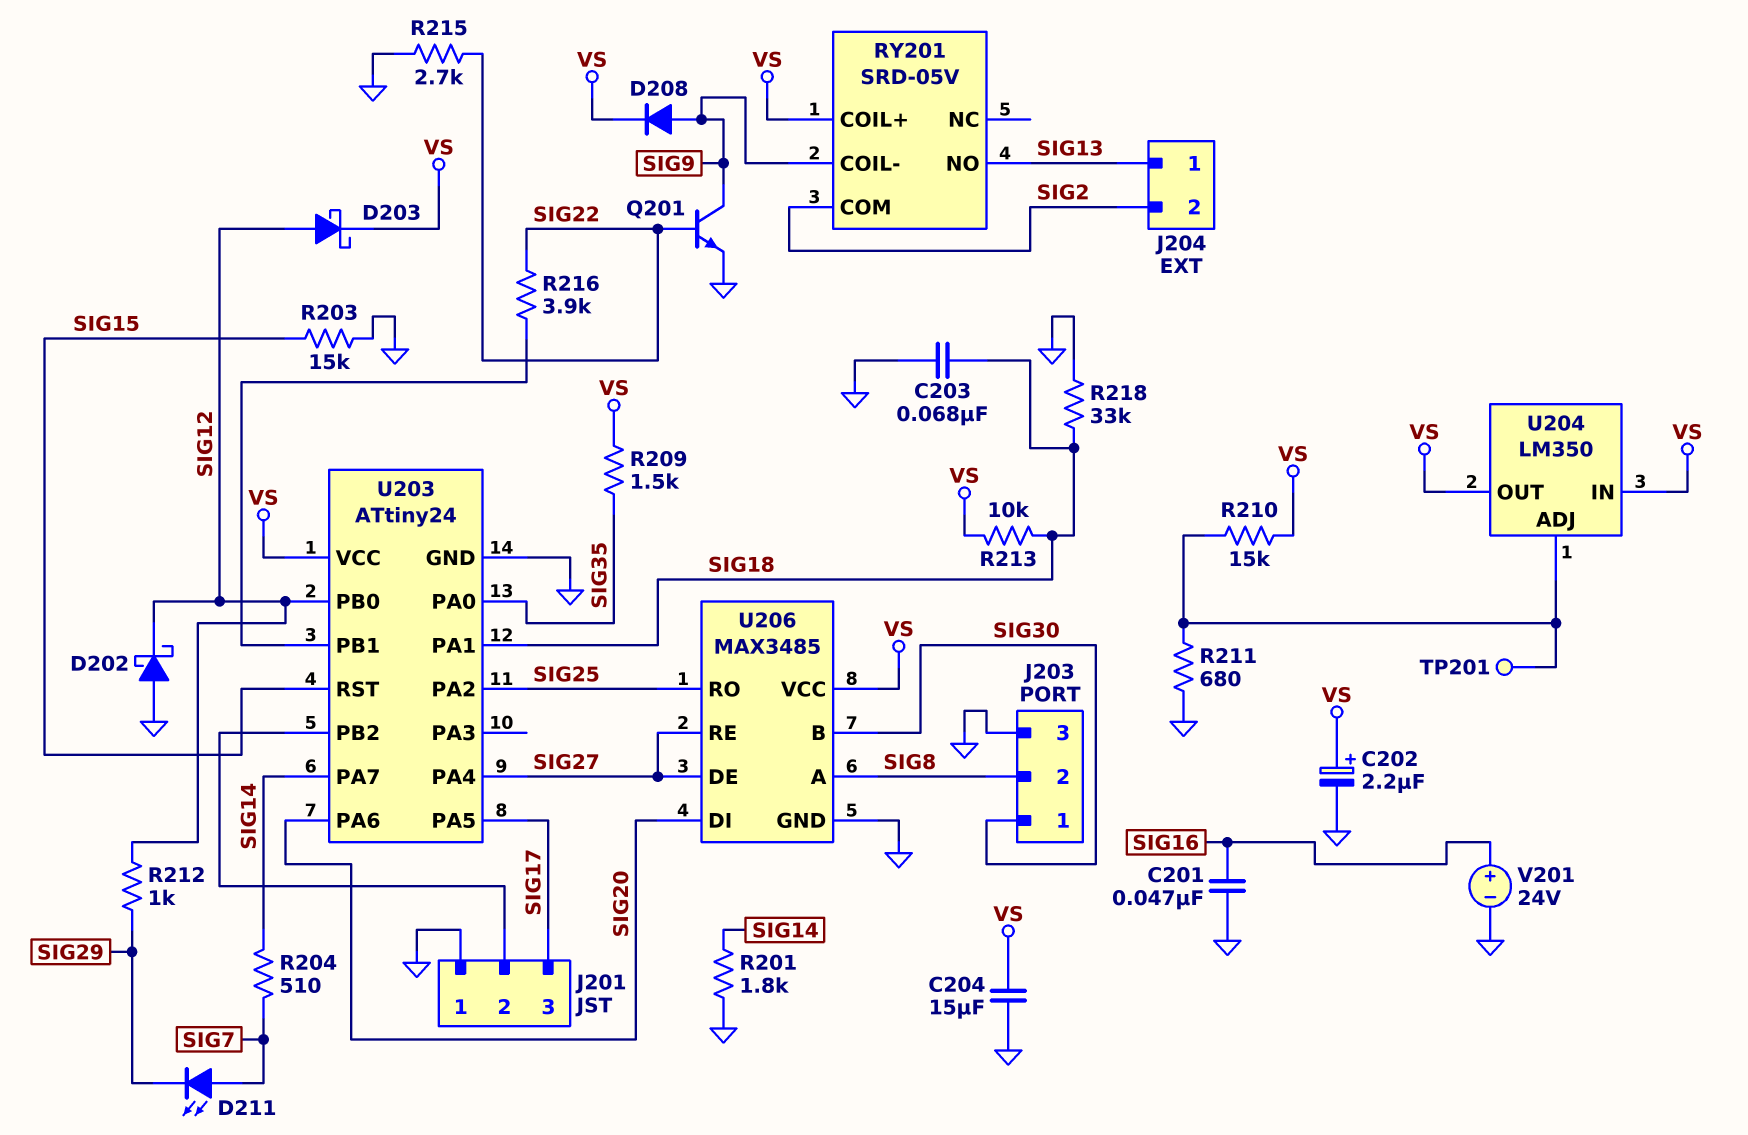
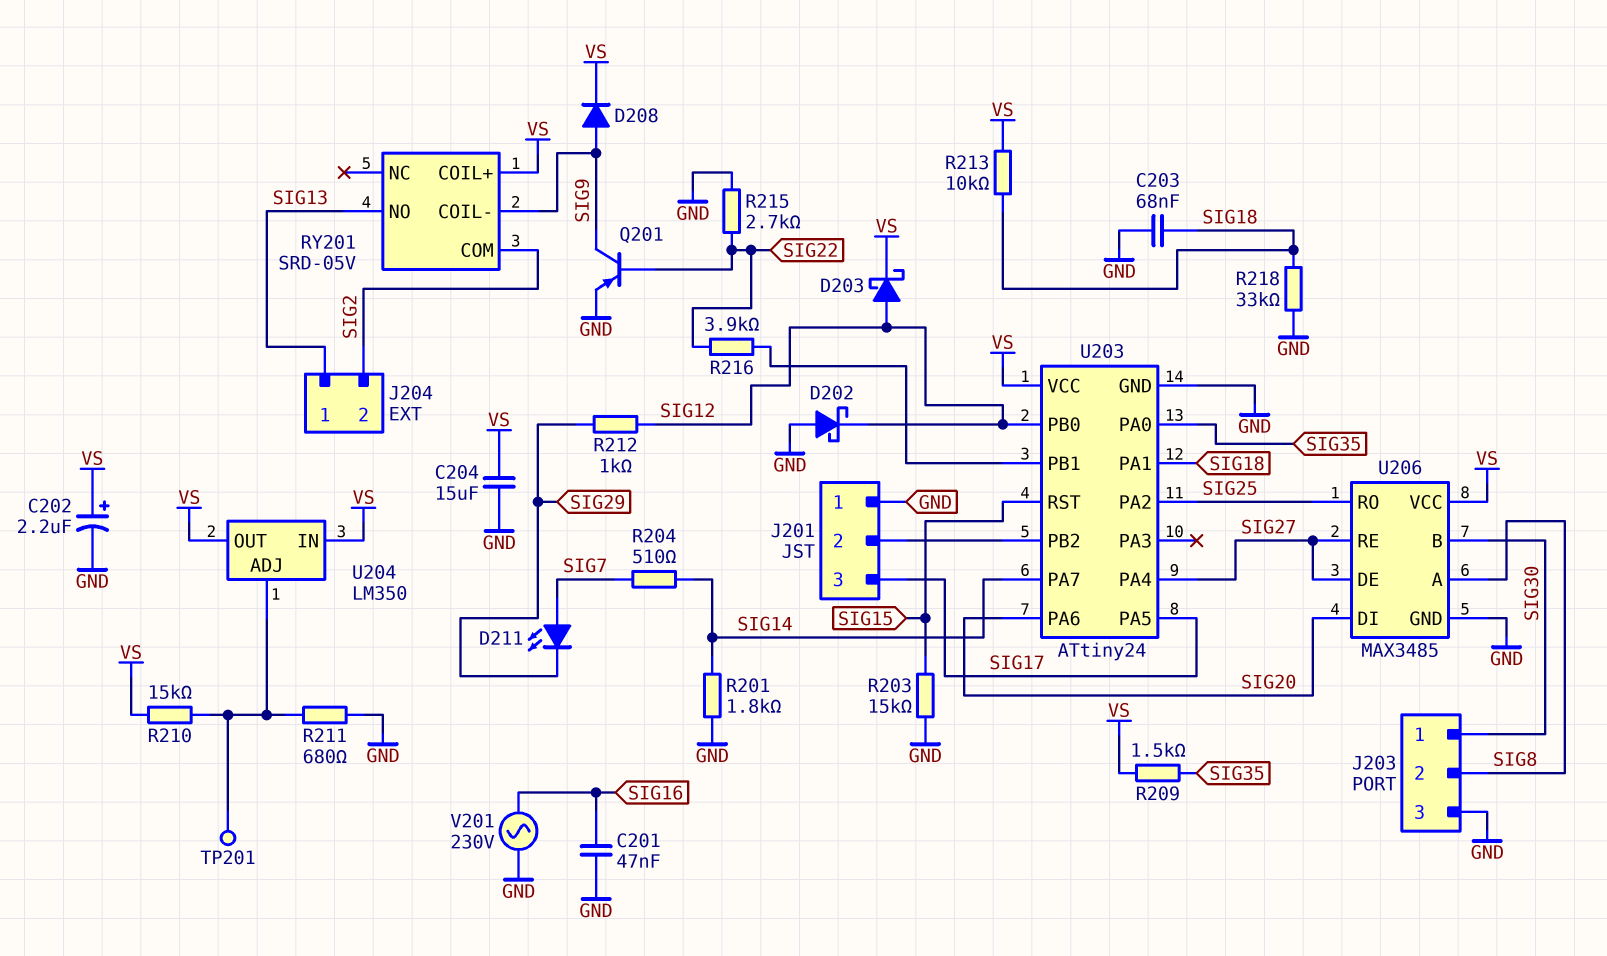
Q201: NPN (B SIG22, C SIG9, E GND) -> PNP (B SIG22, C SIG9, E GND)
V201: 24V (plus SIG16, minus GND) -> AC 230V (GND, SIG16)

